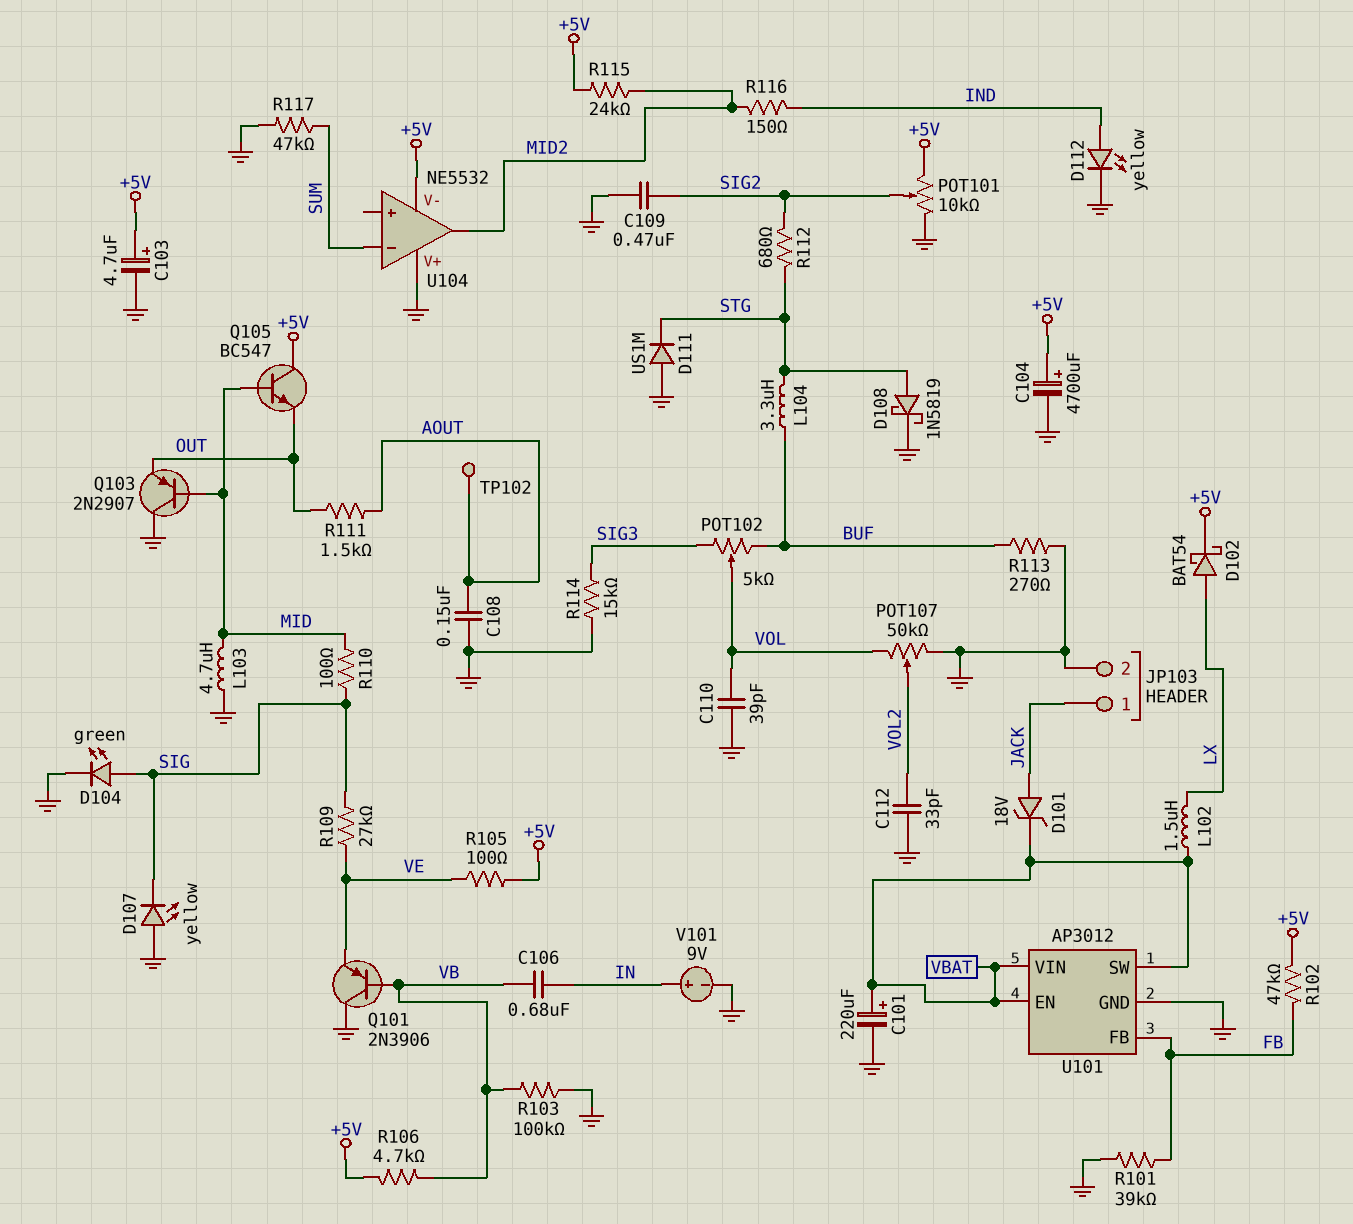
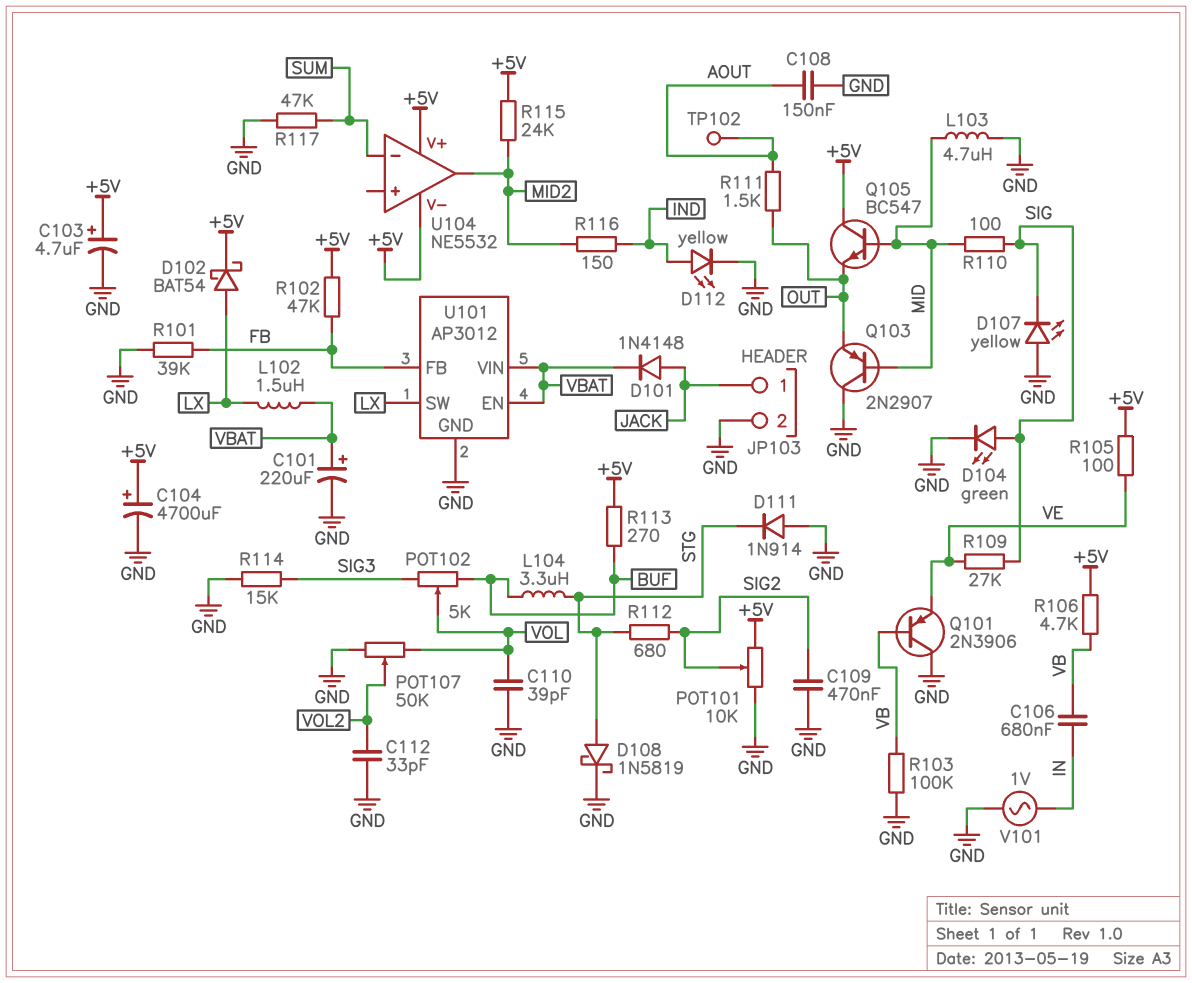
D101: zener 18V (A JACK, K VBAT) -> diode 1N4148 (A JACK, K VBAT)
D111: diode US1M (A GND, K STG) -> diode 1N914 (A GND, K STG)
R113: 270 (BUF, GND) -> 270 (+5V, BUF)
U101 pin SW: VBAT -> LX
U104 pin V+: GND -> +5V
V101: 9V (plus IN, minus GND) -> AC 1V (GND, IN)

